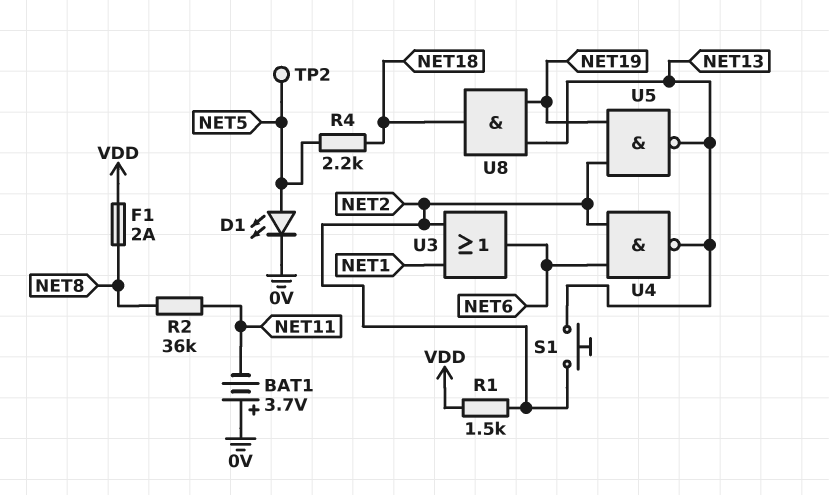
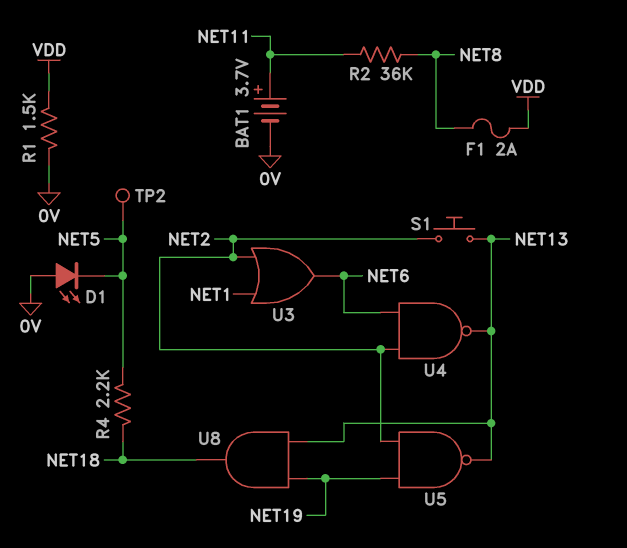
BAT1: 3.7V (plus 0V, minus NET11) -> 3.7V (plus NET11, minus 0V)
D1: LED (A NET5, K 0V) -> LED (A 0V, K NET5)
R1: 1.5k (NET2, VDD) -> 1.5k (0V, VDD)

